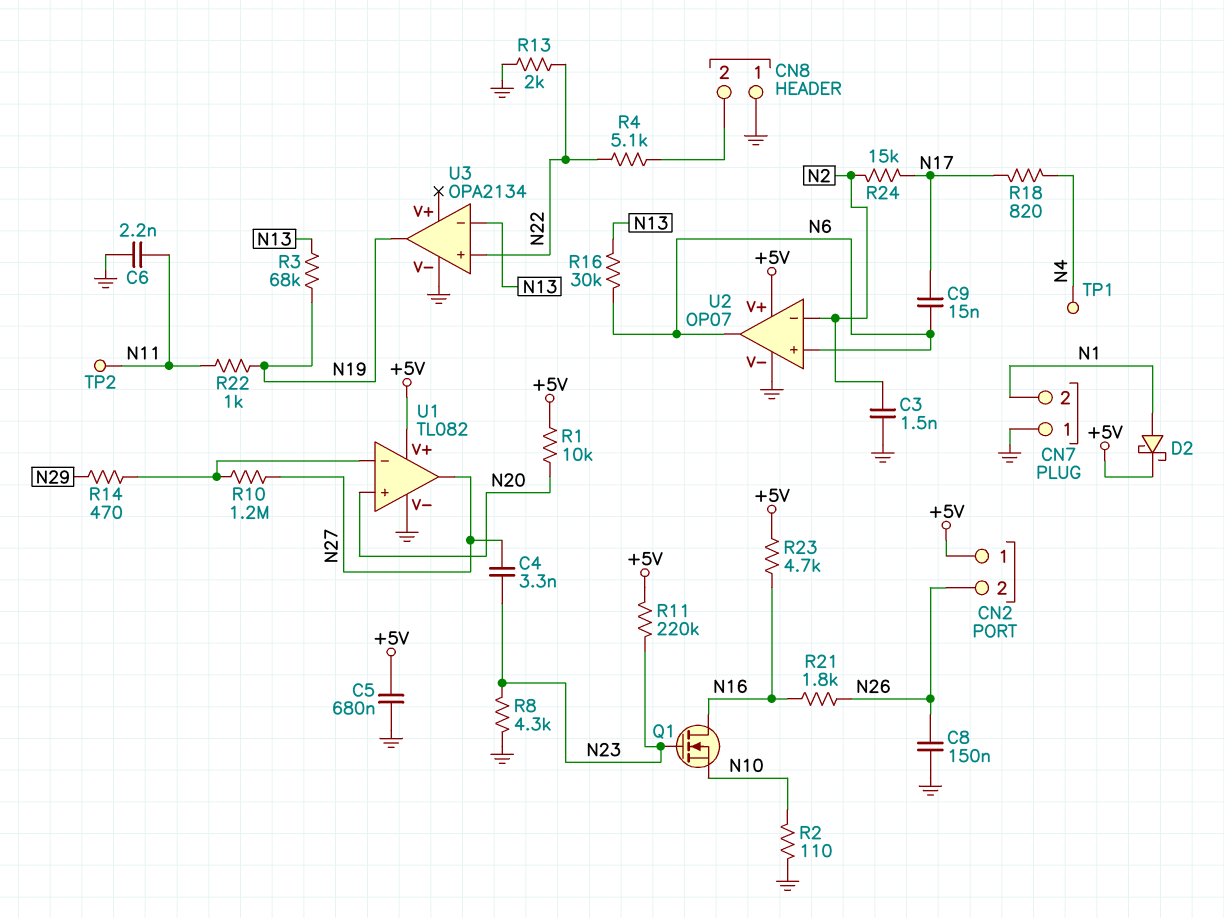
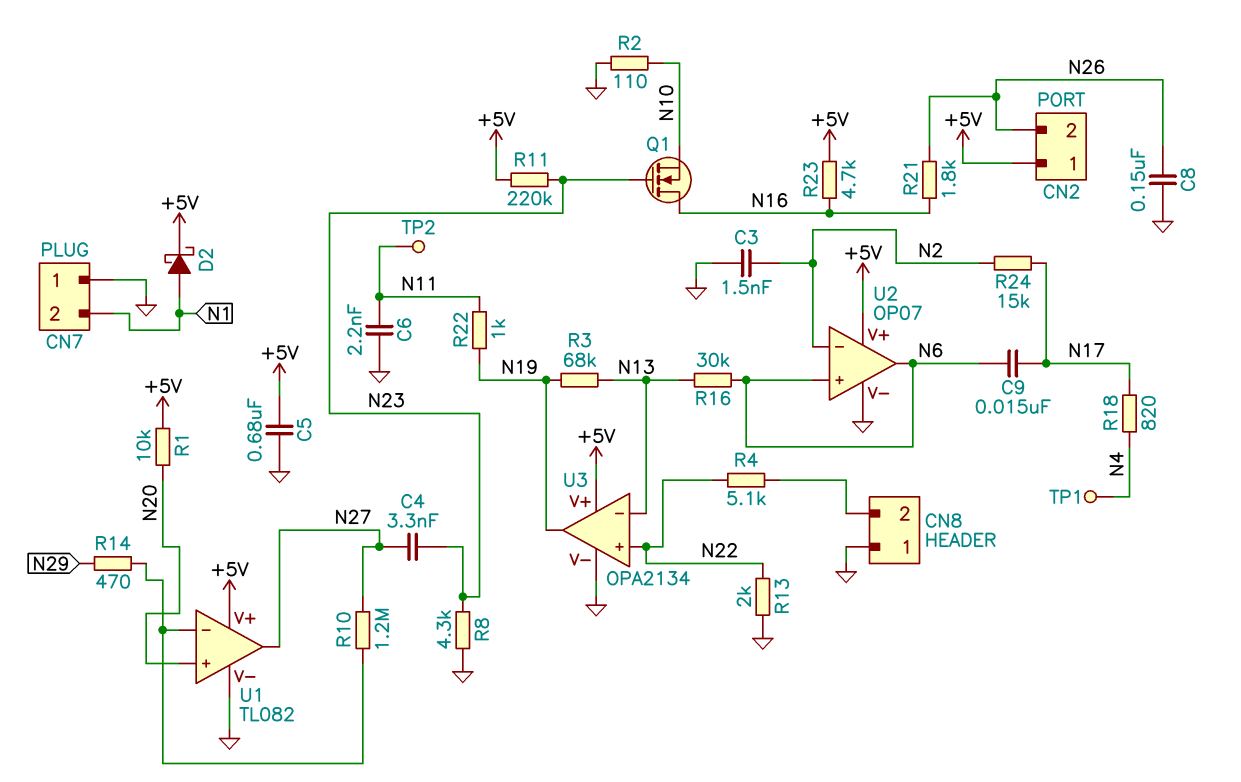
U3 pin V+: none -> +5V

